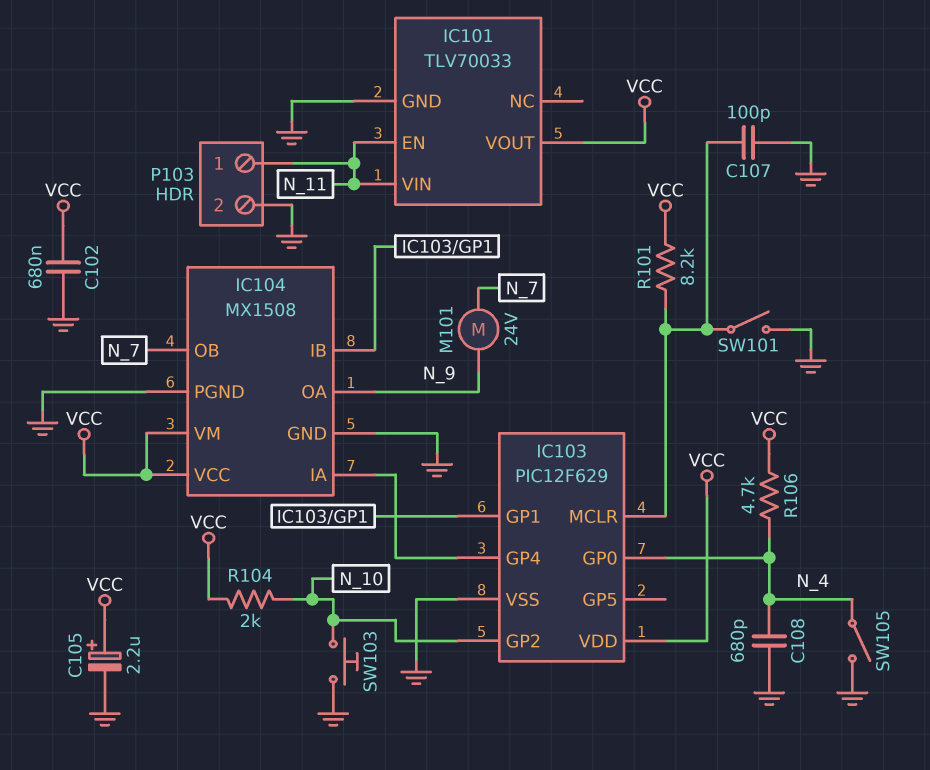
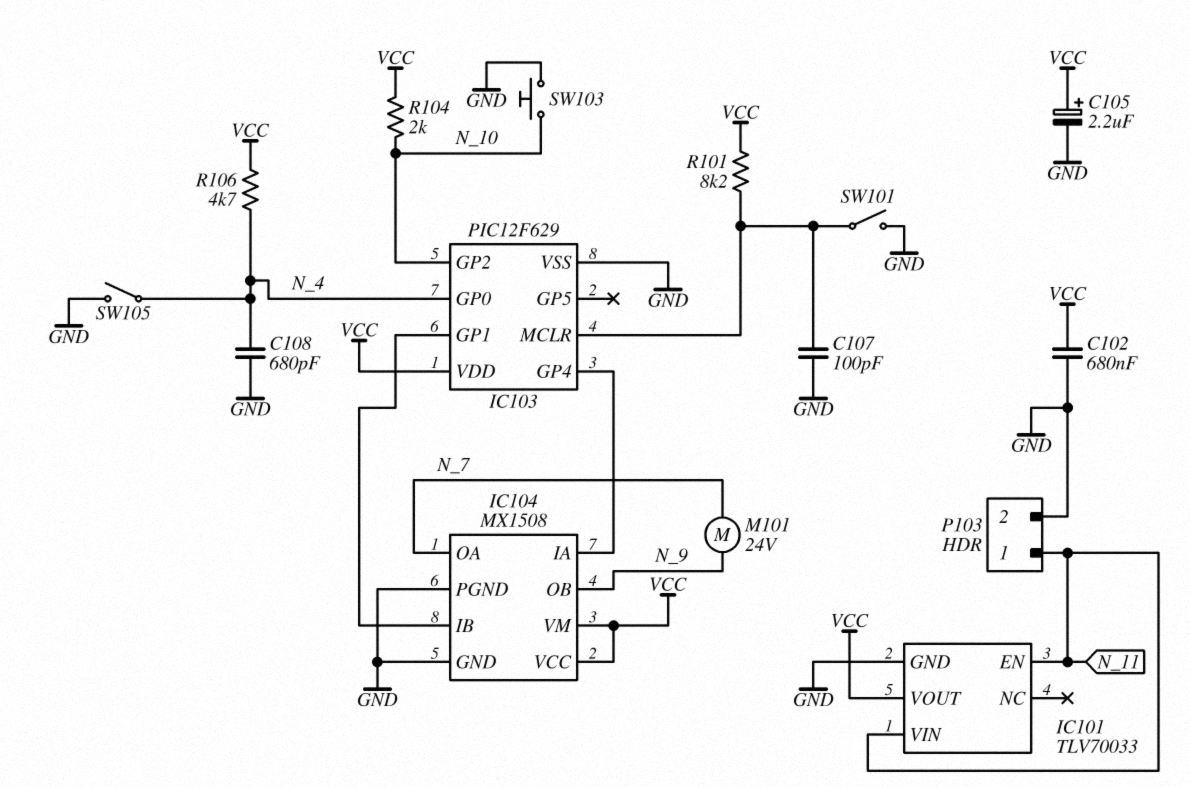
IC104 pin OA: N_9 -> N_7
IC104 pin OB: N_7 -> N_9

